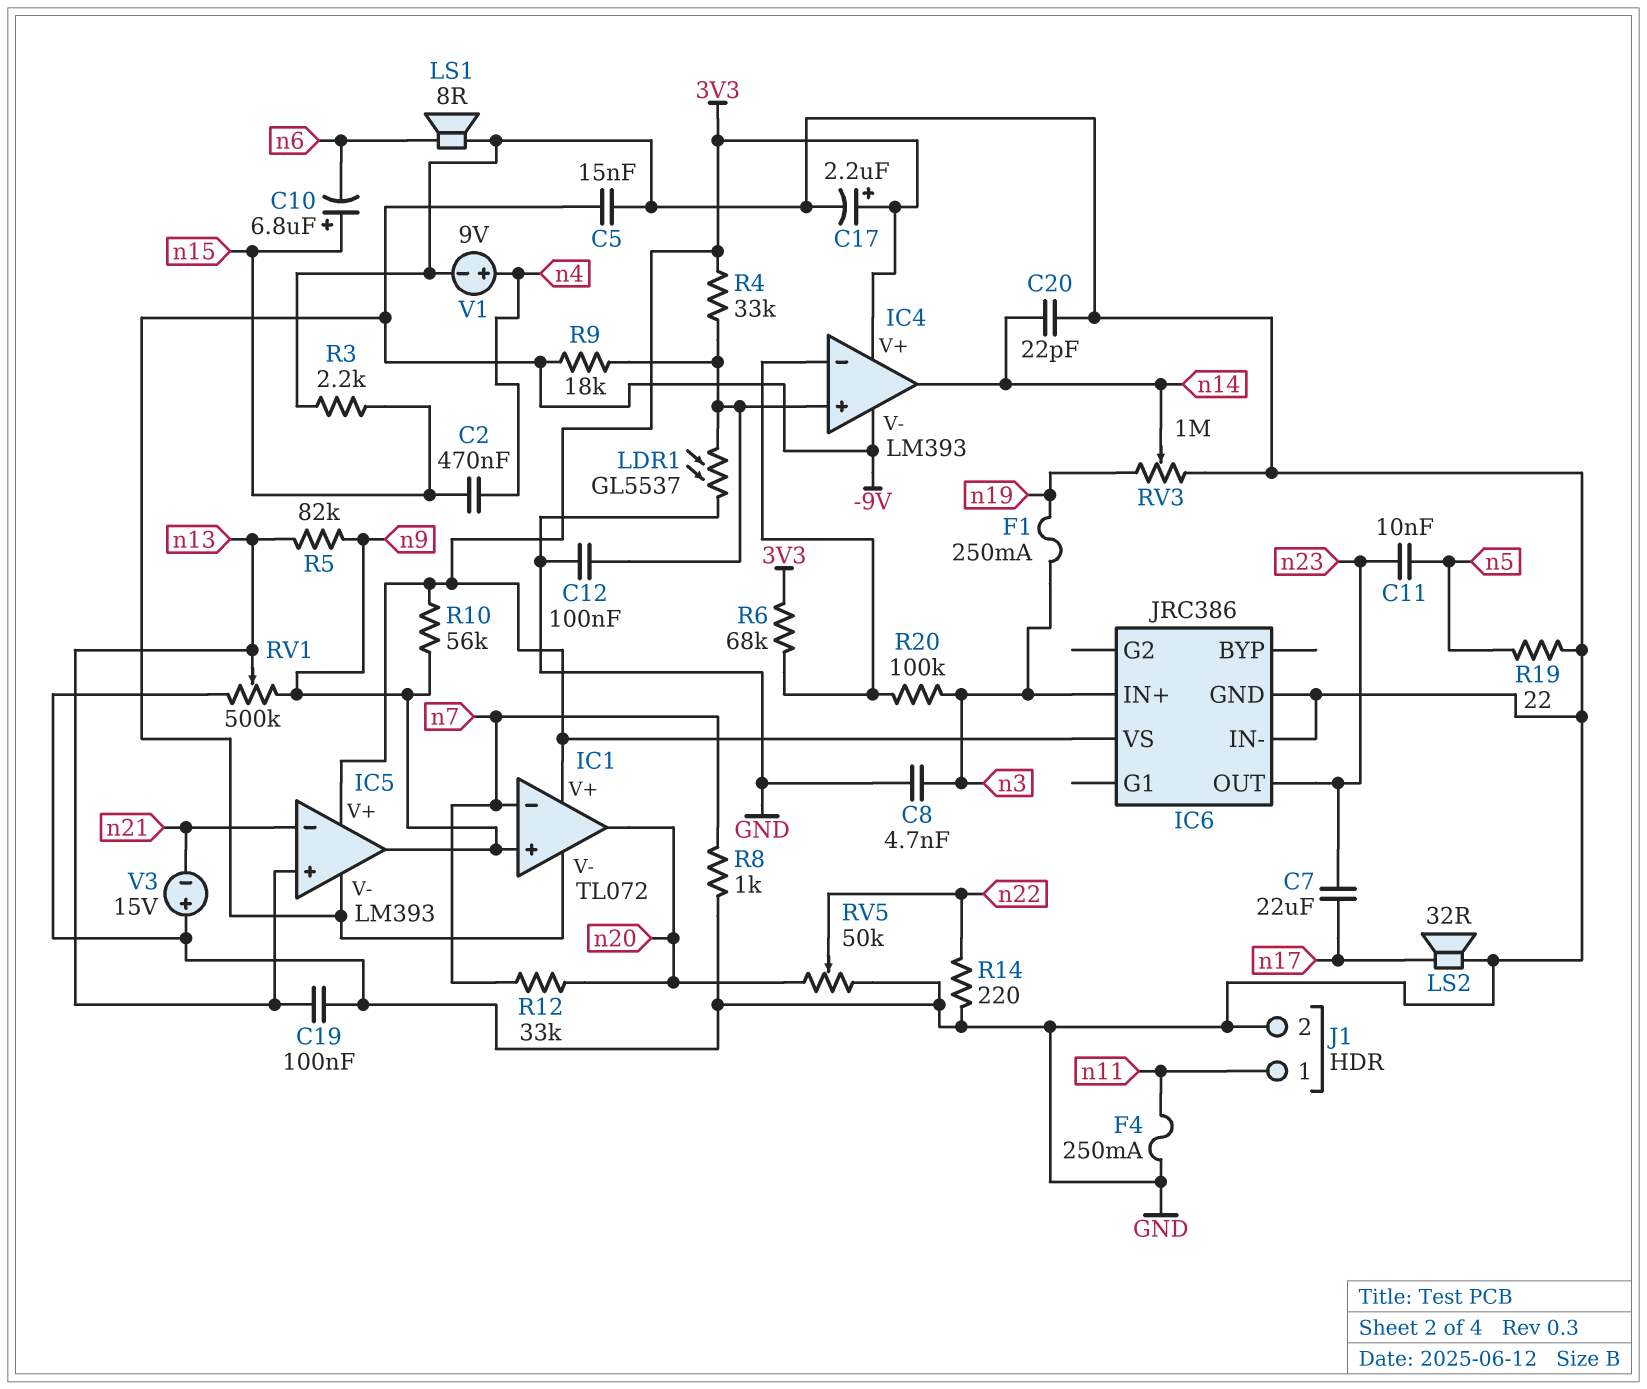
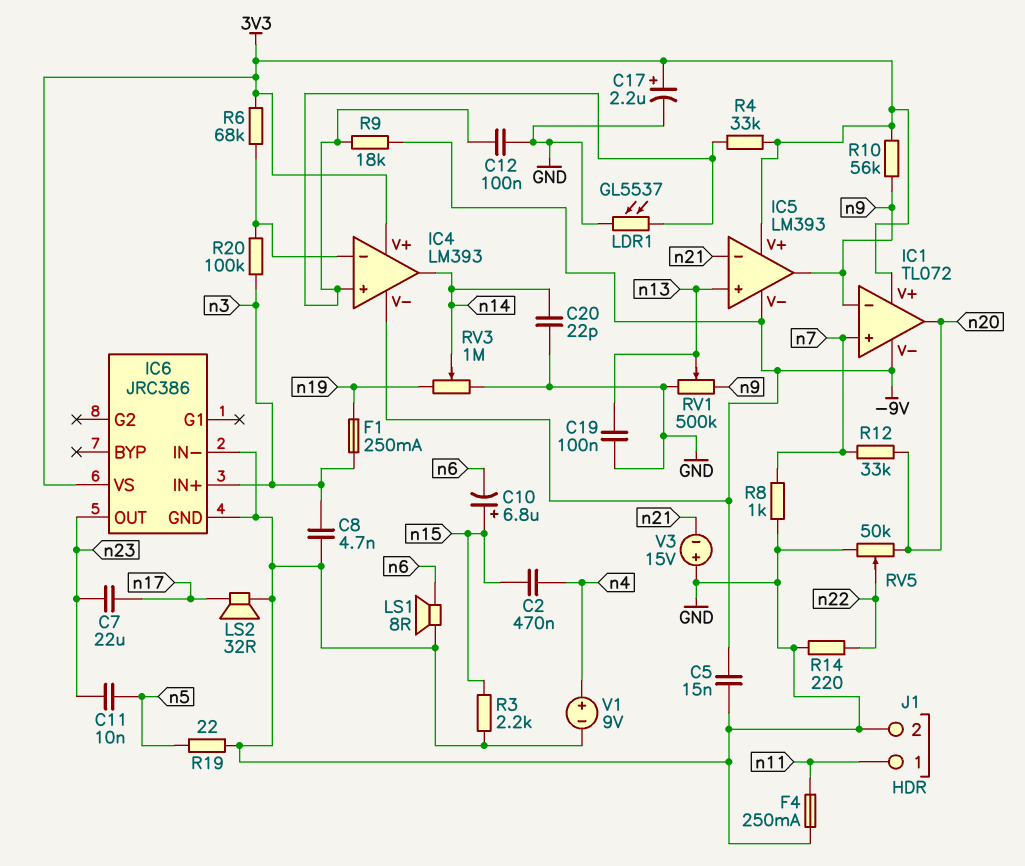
IC1 pin in+: n9 -> n7
IC1 pin in-: n7 -> n9
R5: 82k (n9, n13) -> none

